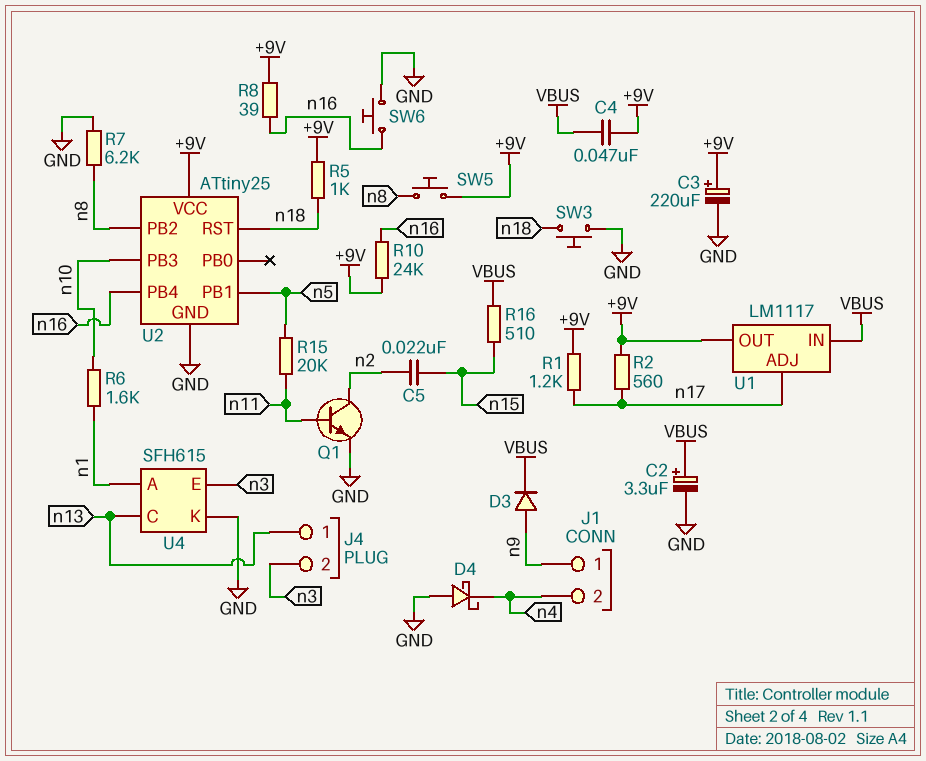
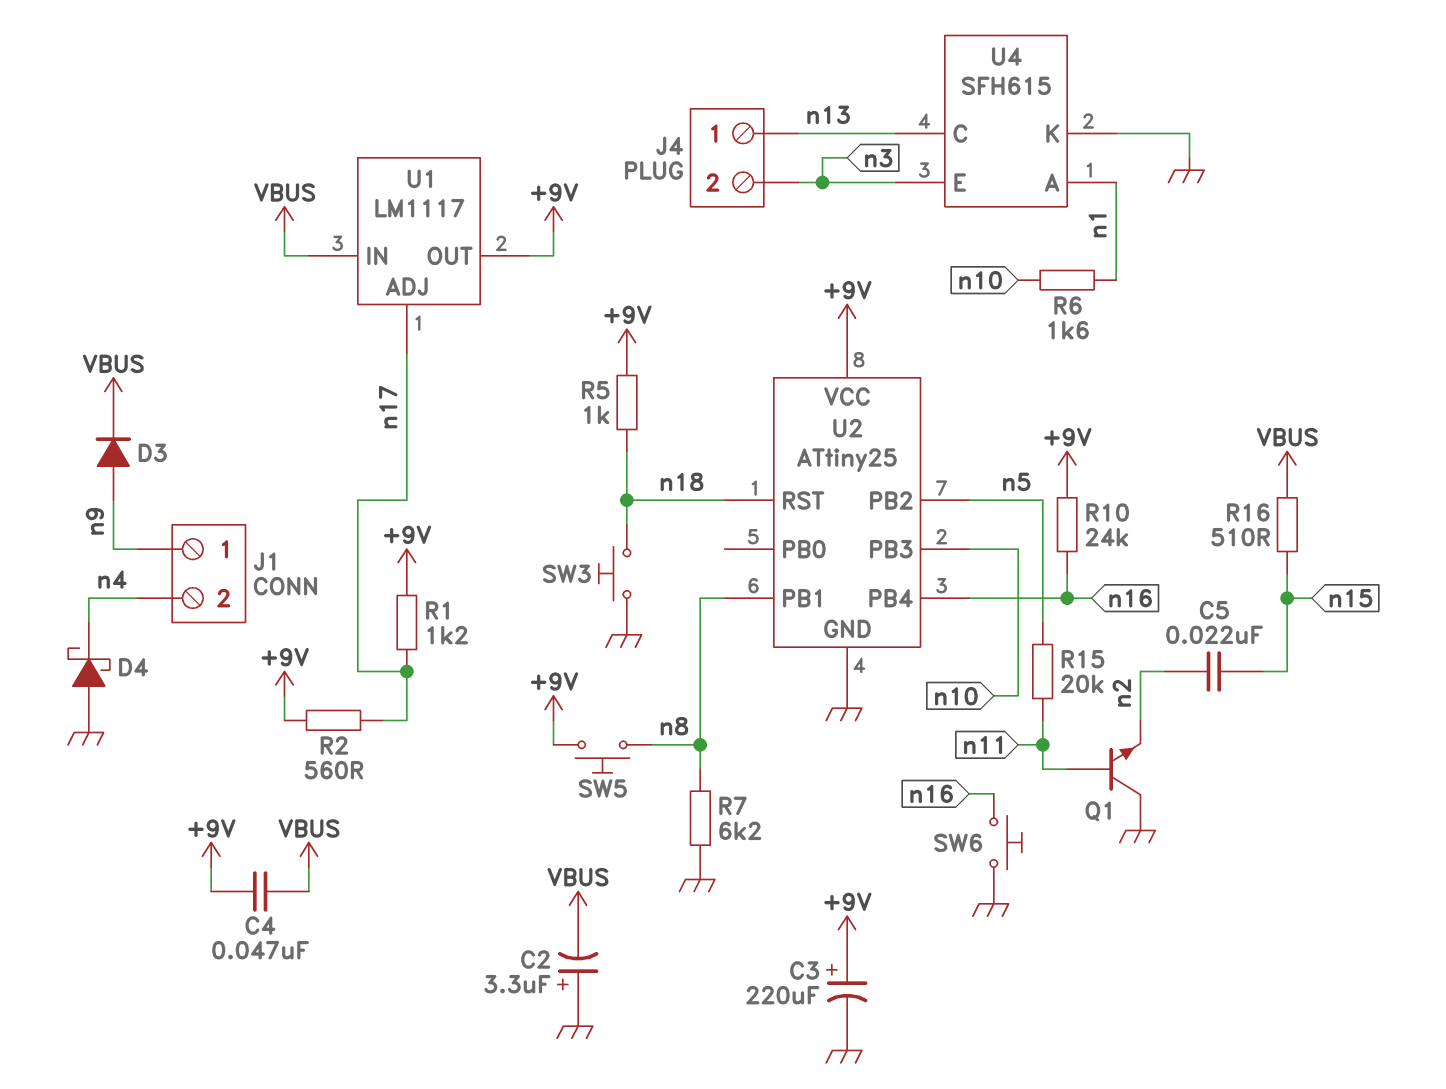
C2: 3.3uF (plus VBUS, minus GND) -> 3.3uF (plus GND, minus VBUS)
Q1: NPN (B n11, C n2, E GND) -> NPN (B n11, C GND, E n2)
R8: 39 (+9V, n16) -> none
U2 pin PB1: n5 -> n8
U2 pin PB2: n8 -> n5

